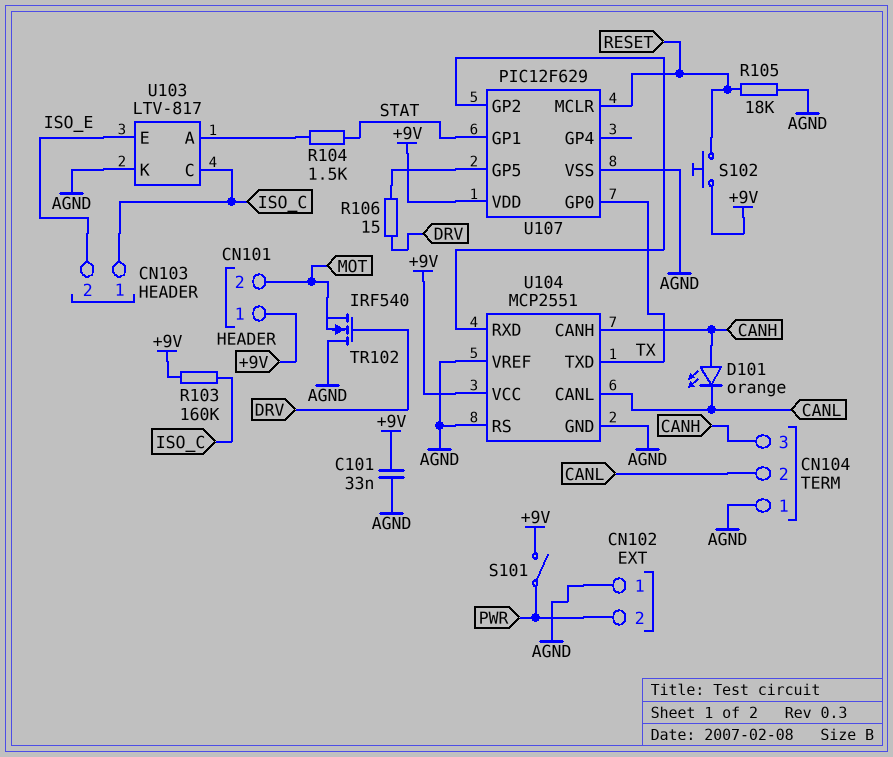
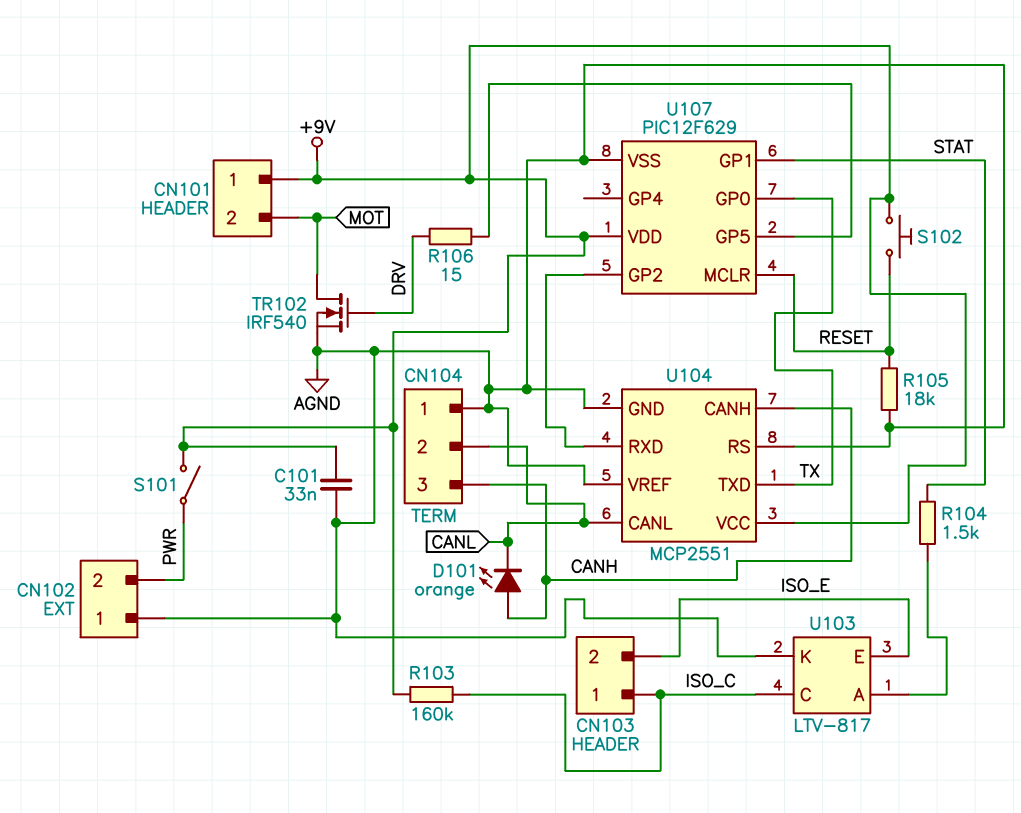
TR102: NMOS IRF540 (G DRV, D AGND, S MOT) -> NMOS IRF540 (G DRV, D MOT, S AGND)

